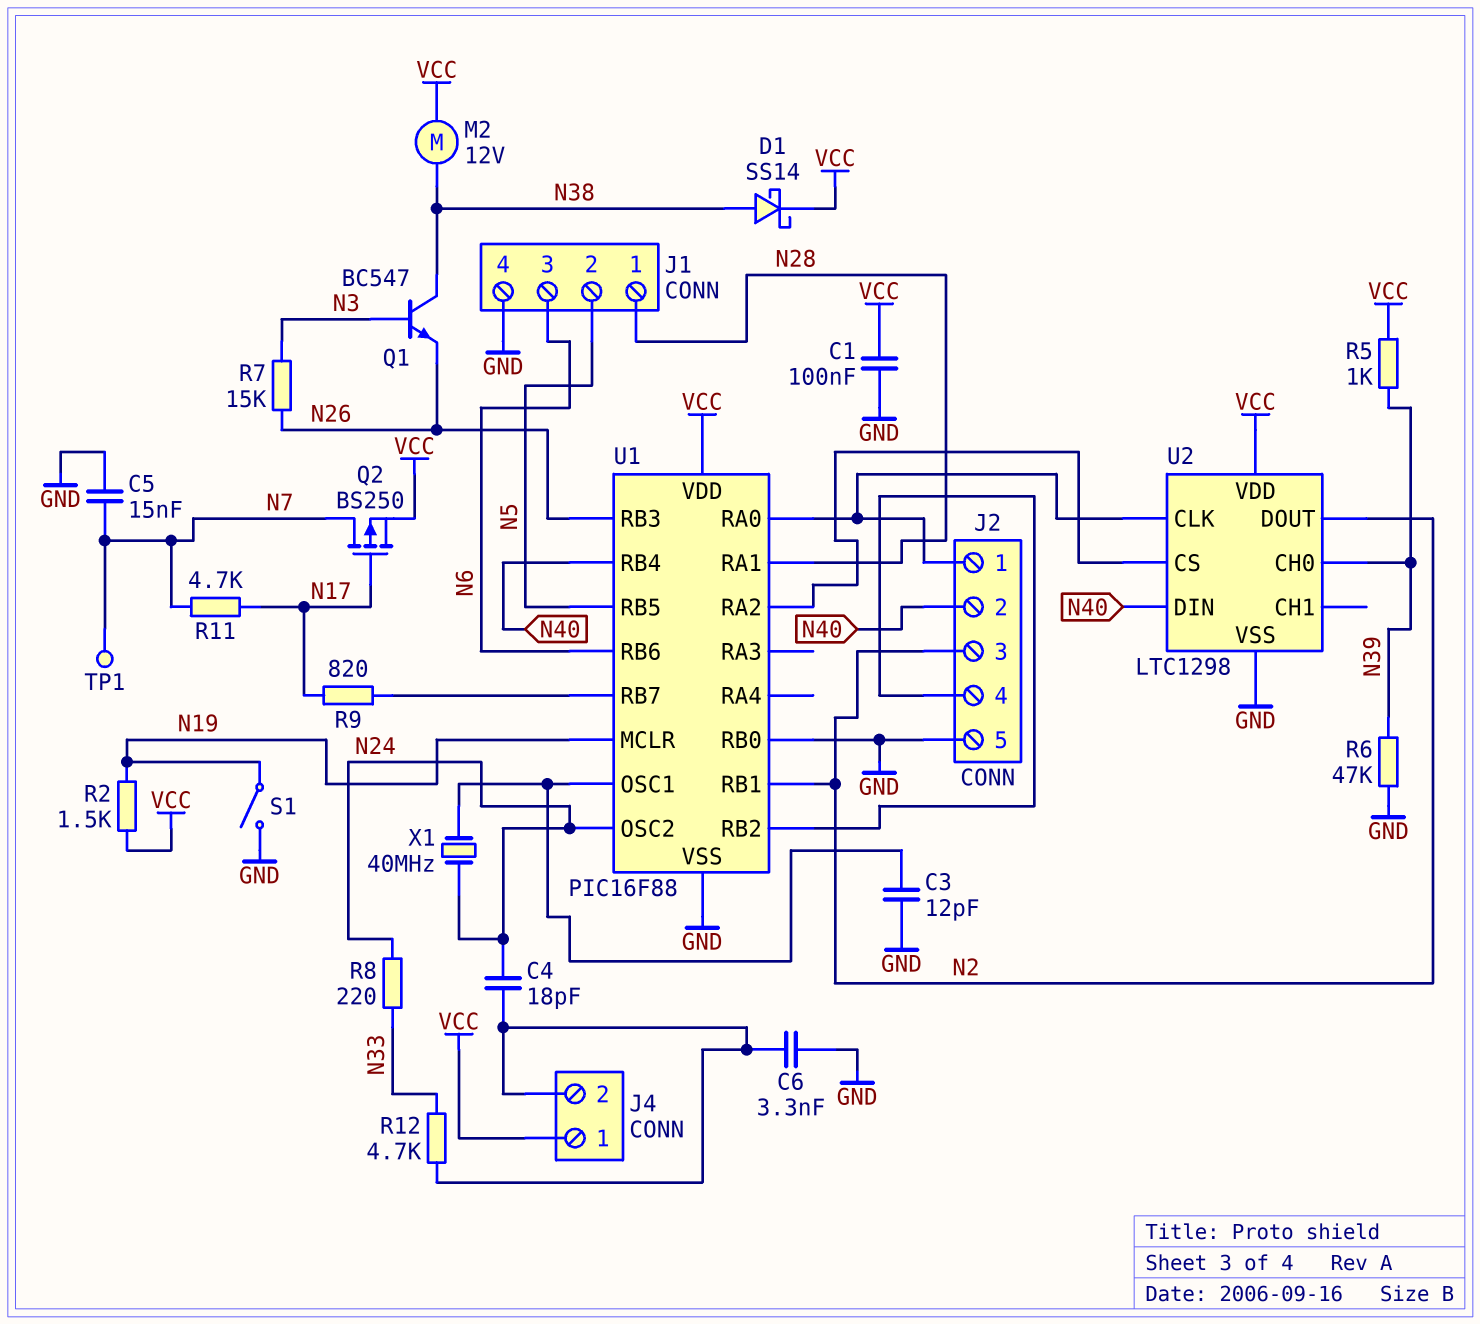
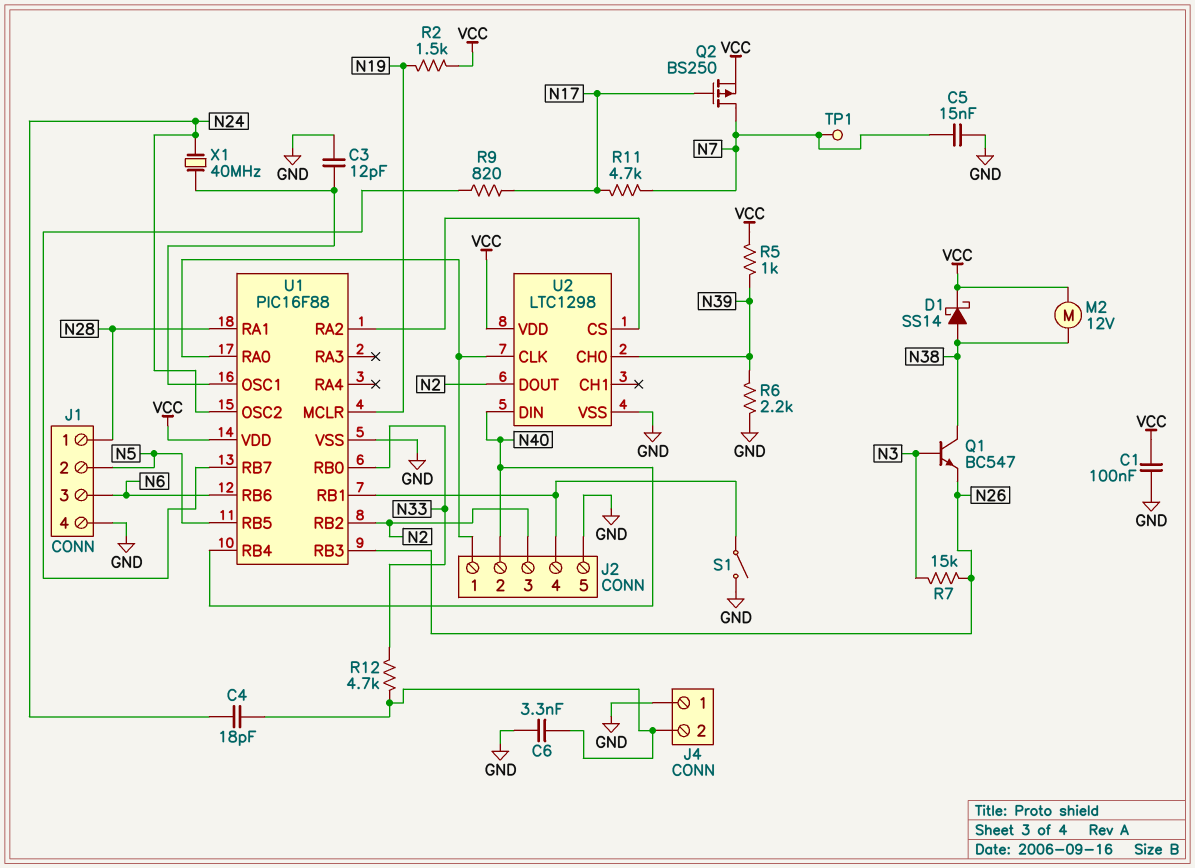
J4 pin 1: VCC -> GND
R6: 47k (GND, N39) -> 2.2k (GND, N39)
R8: 220 (N24, N33) -> none
S1: switch (GND, N19) -> switch (GND, J2/4)
U1 pin RB0: GND -> N33
U1 pin RB1: N2 -> J2/4
U1 pin RB2: J2/4 -> N2

